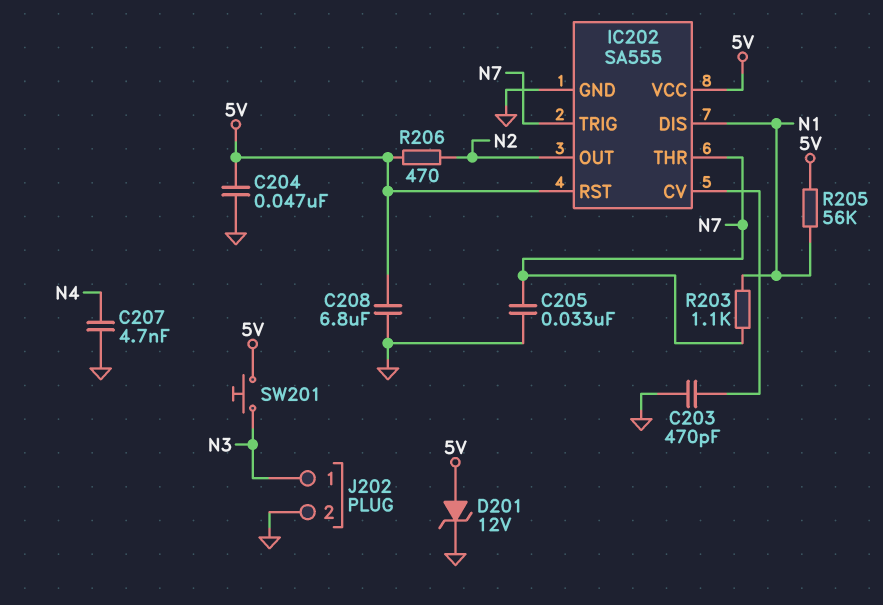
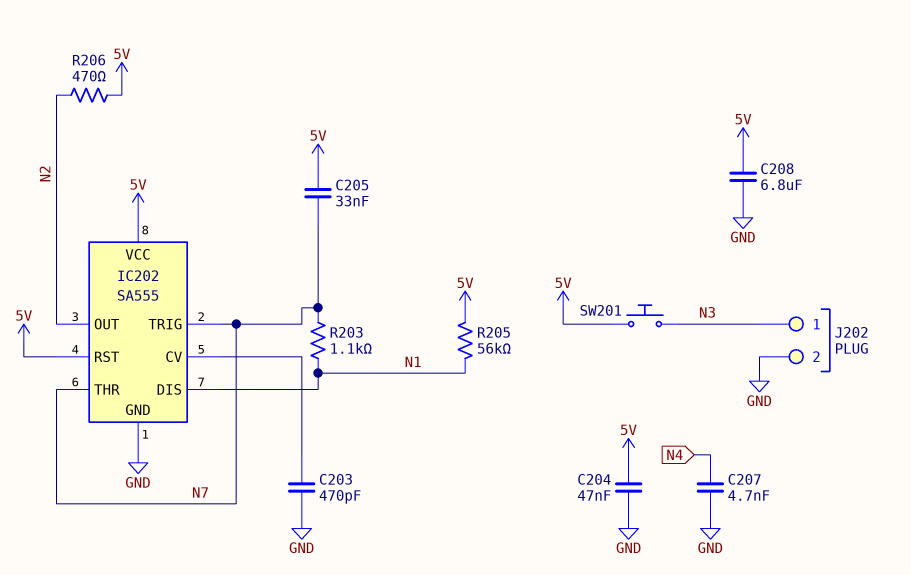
C205: 33nF (GND, N7) -> 33nF (5V, N7)
D201: zener 12V (A 5V, K GND) -> none

